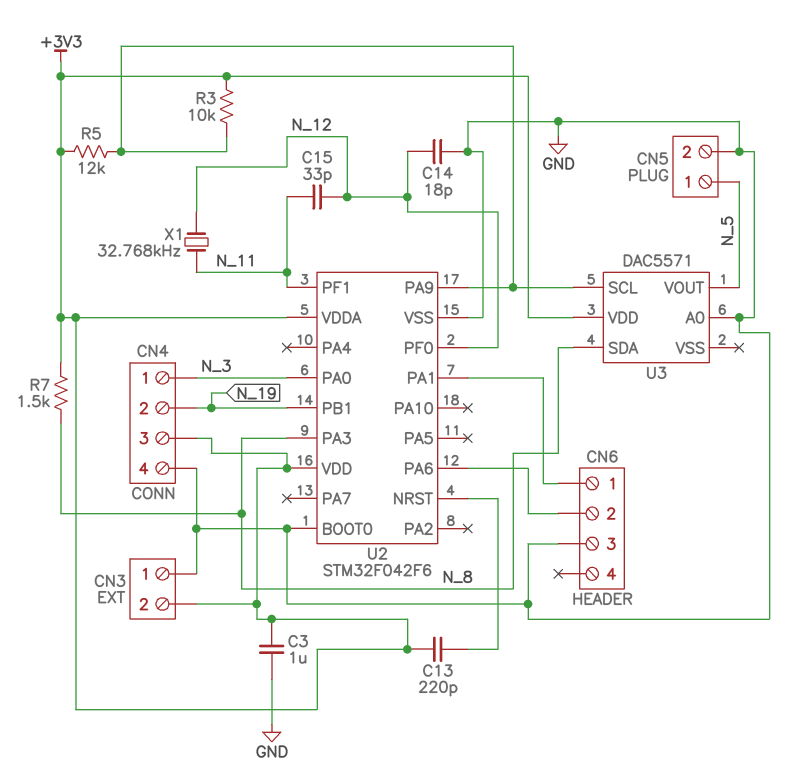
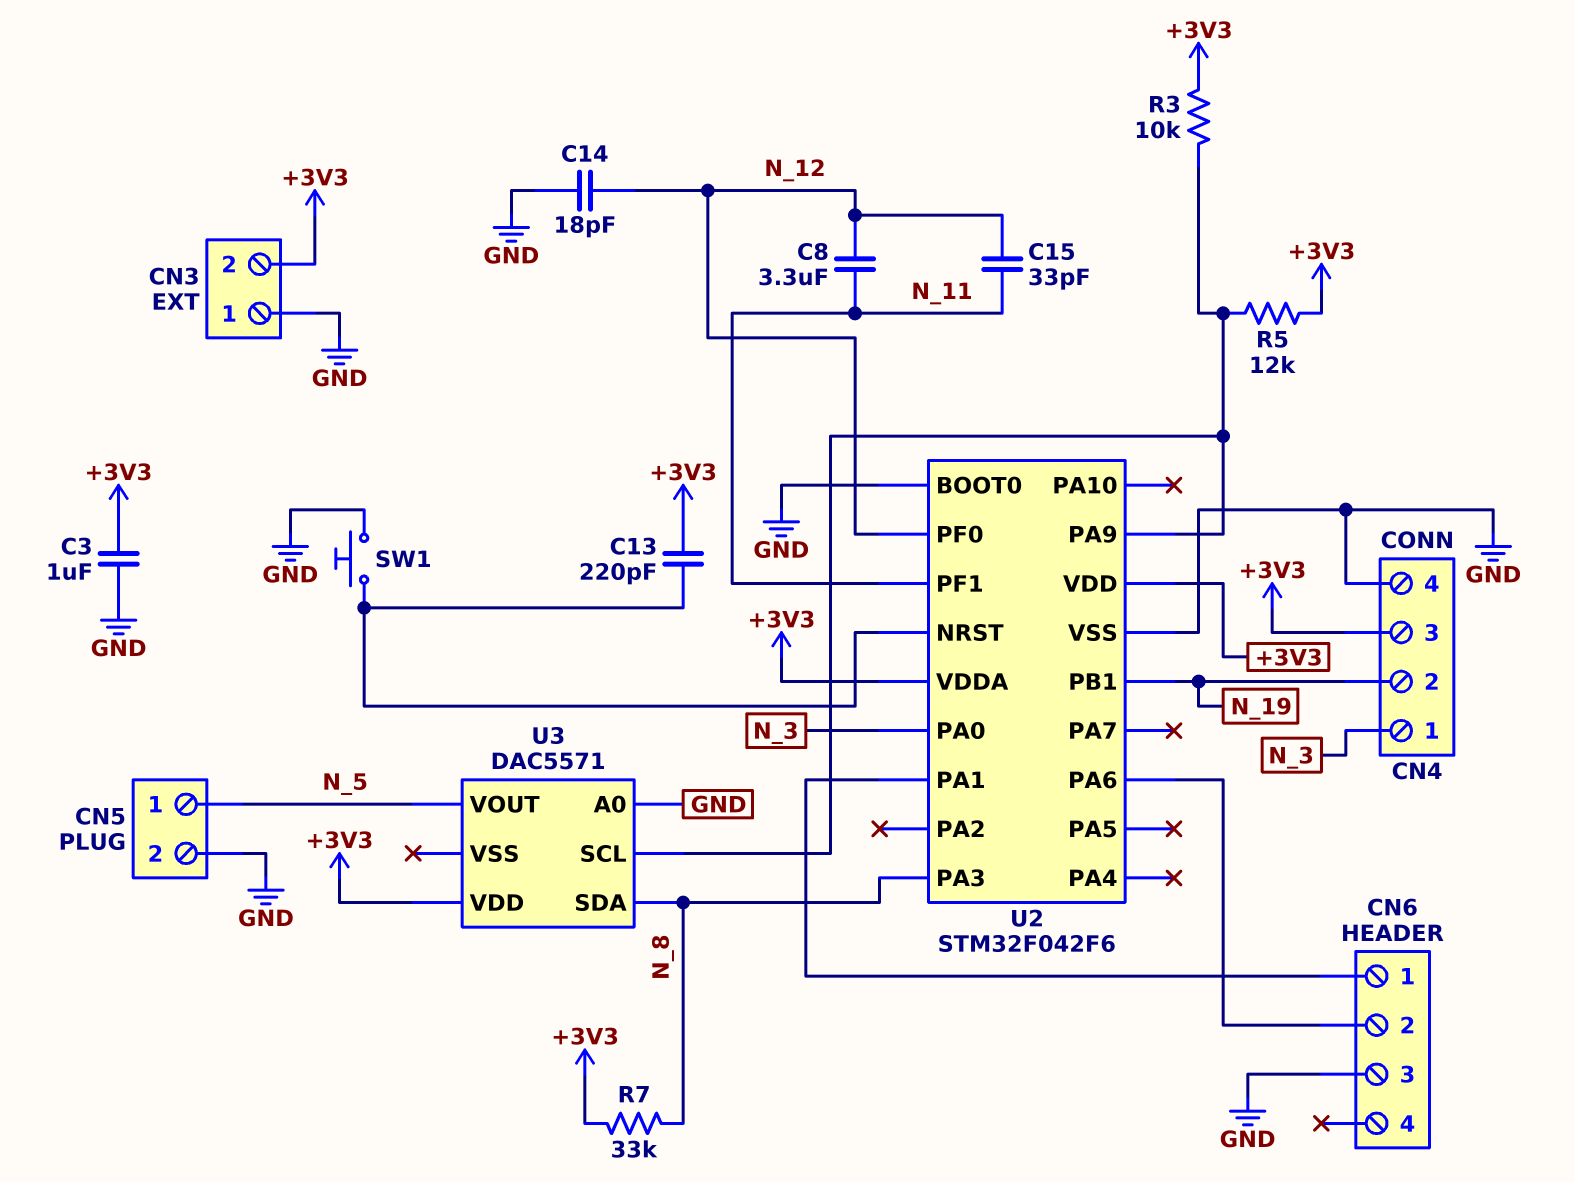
C8: none -> 3.3uF (N_11, N_12)
R7: 1.5k (+3V3, N_8) -> 33k (+3V3, N_8)
SW1: none -> button (GND, U2/NRST)
X1: 32.768kHz (N_11, N_12) -> none

